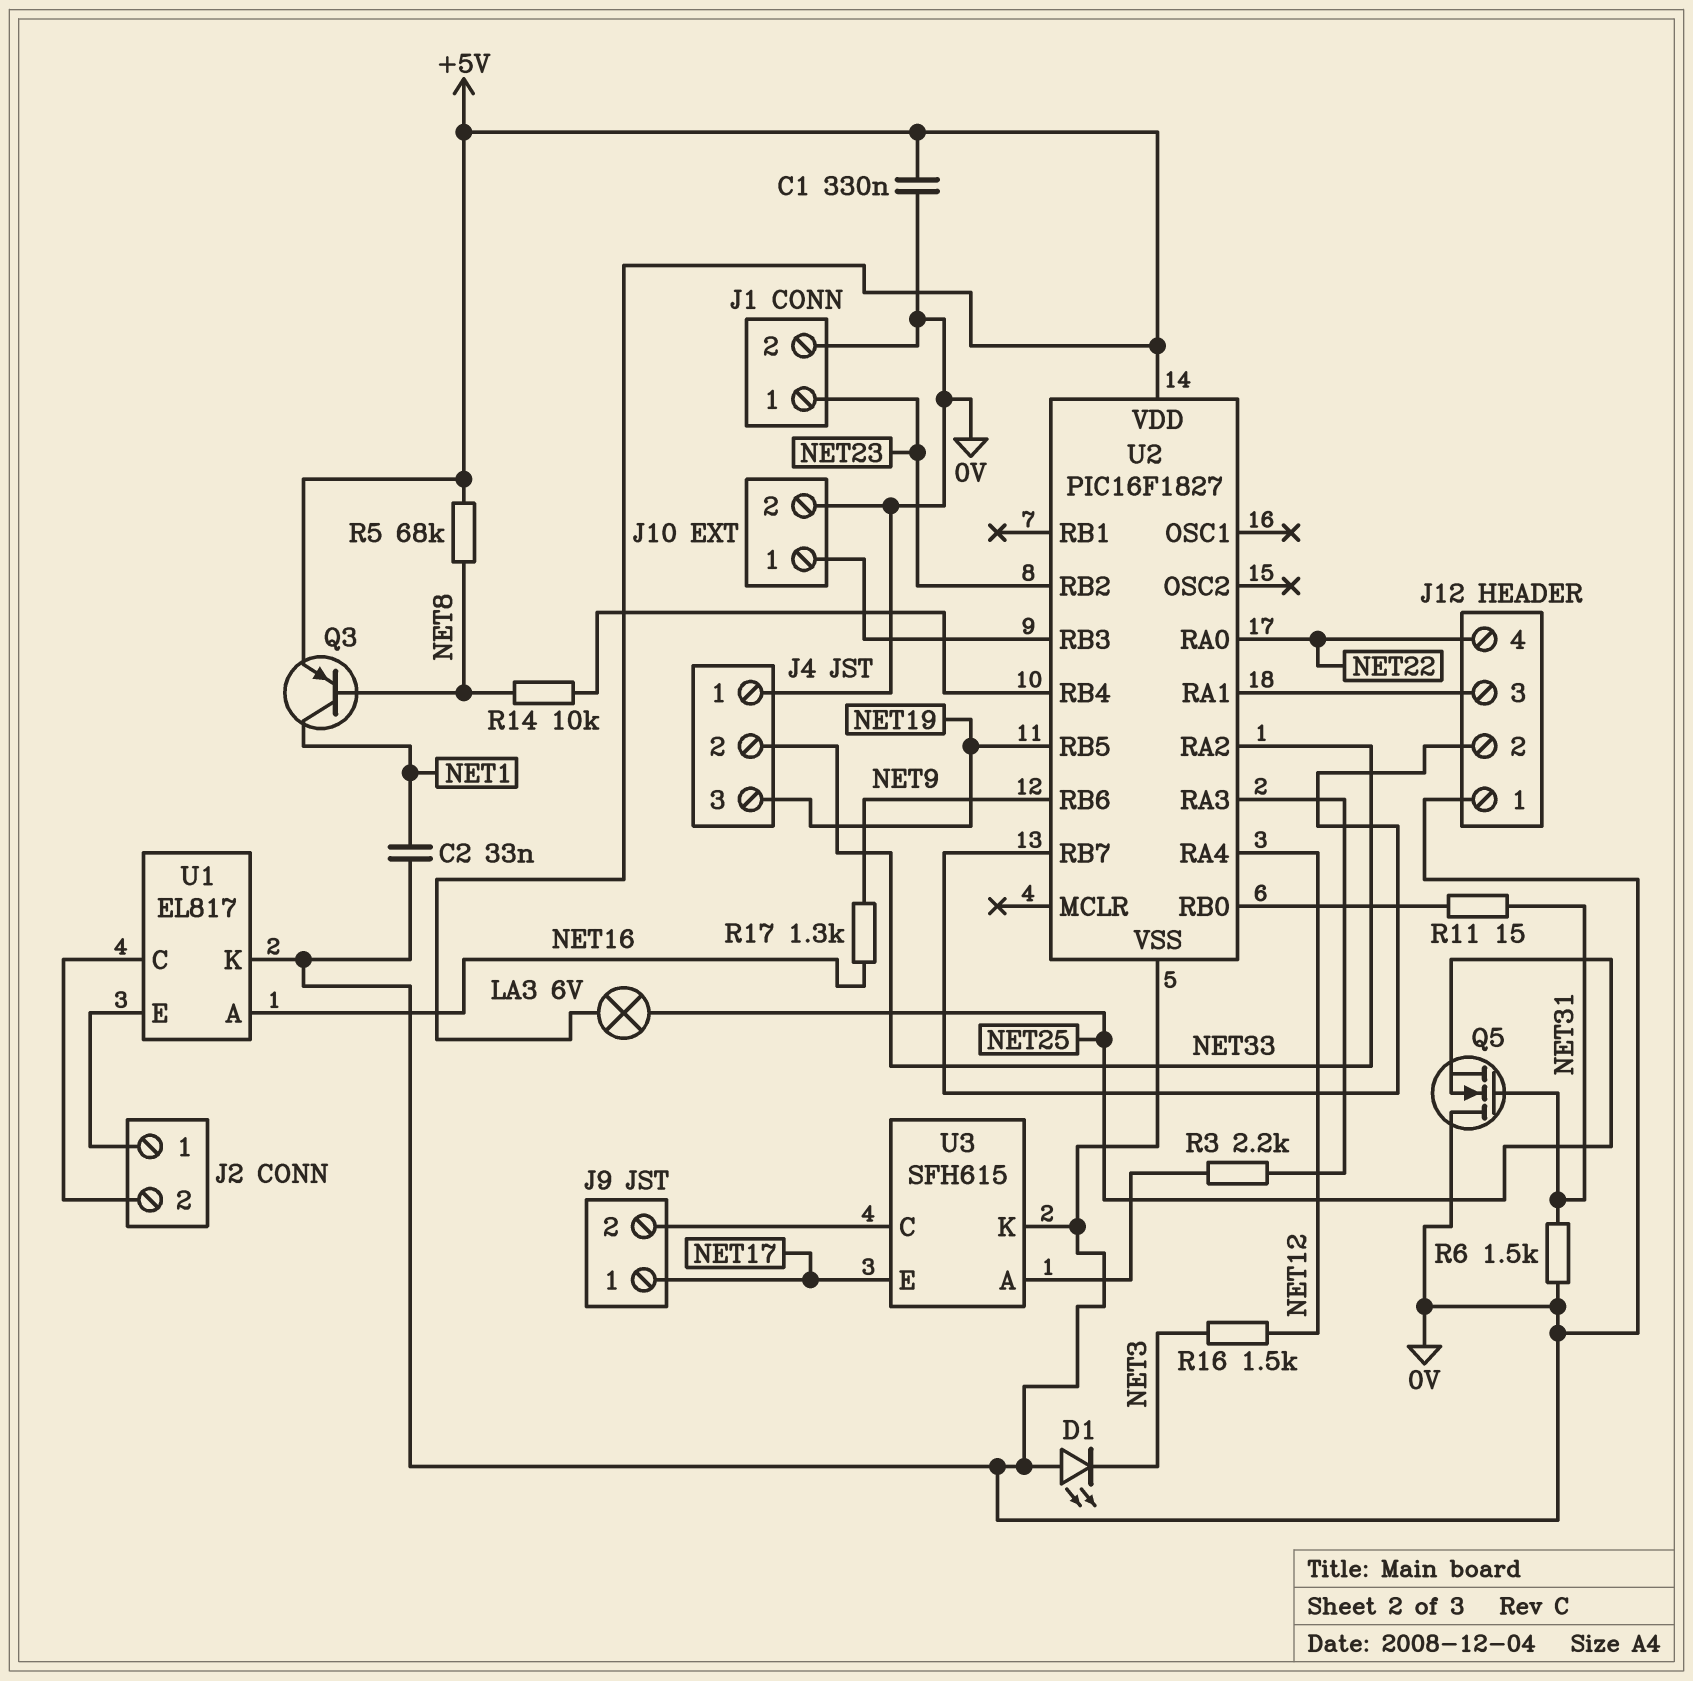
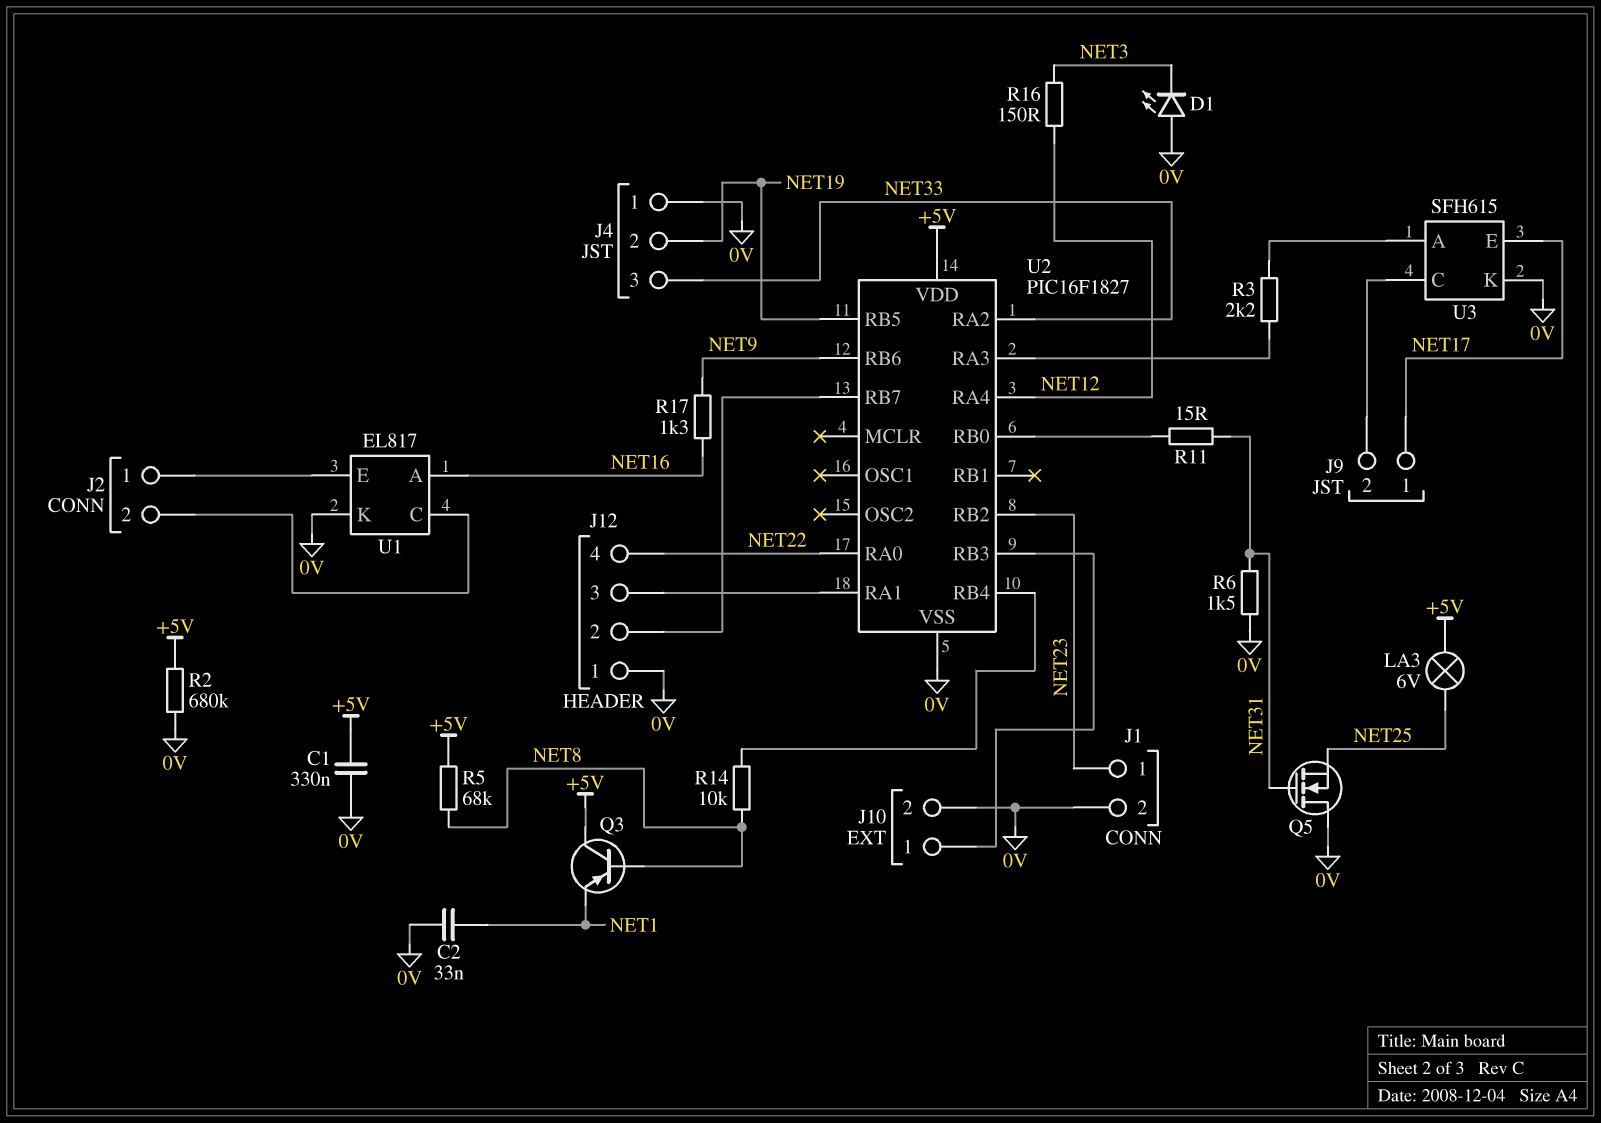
J4 pin 2: NET33 -> NET19
J4 pin 3: NET19 -> NET33
Q3: PNP (B NET8, C NET1, E +5V) -> PNP (B NET8, C +5V, E NET1)
R2: none -> 680k (+5V, 0V)
R16: 1.5k (NET3, NET12) -> 150 (NET3, NET12)

